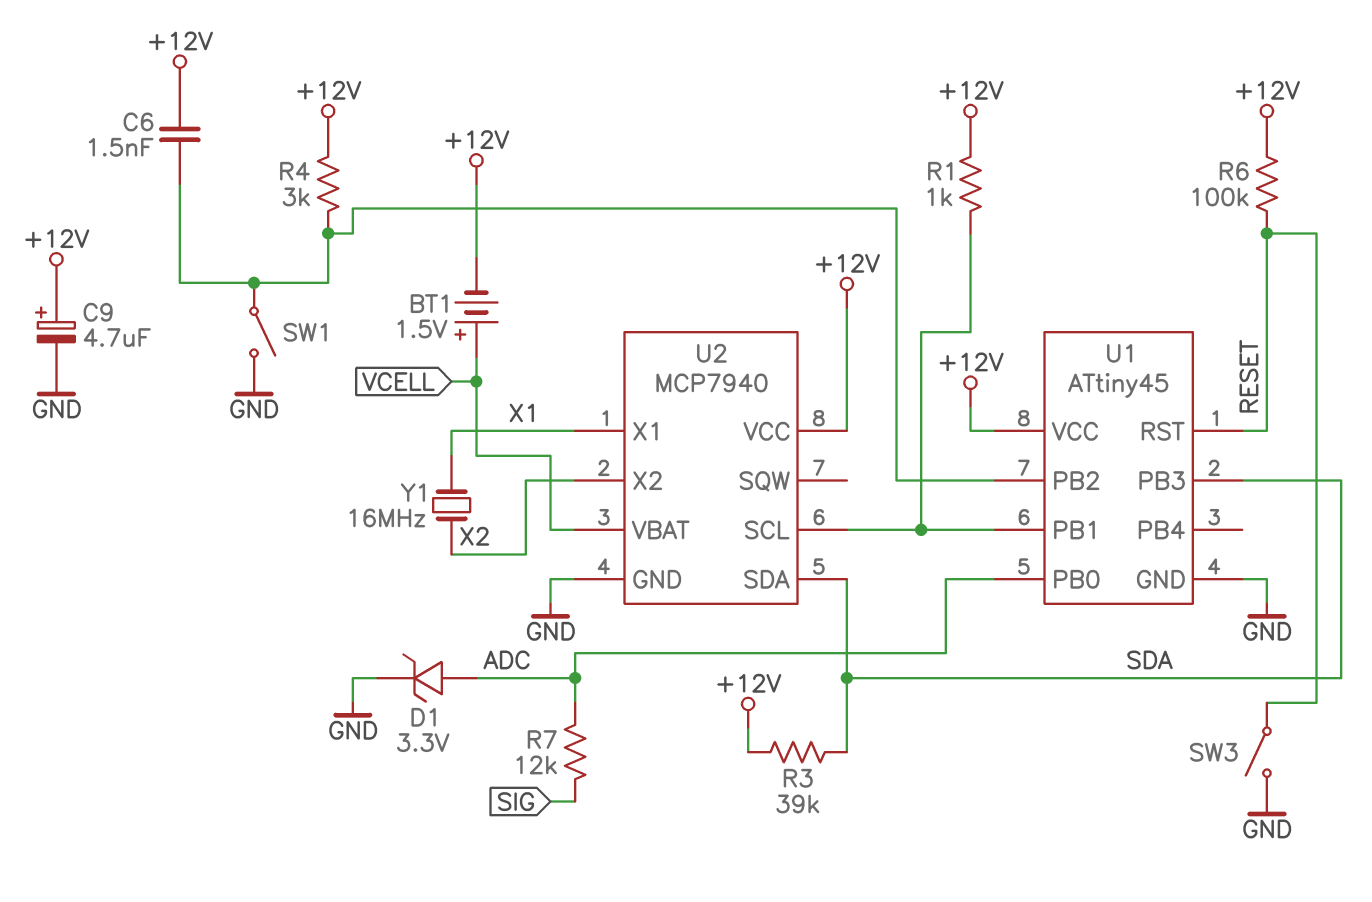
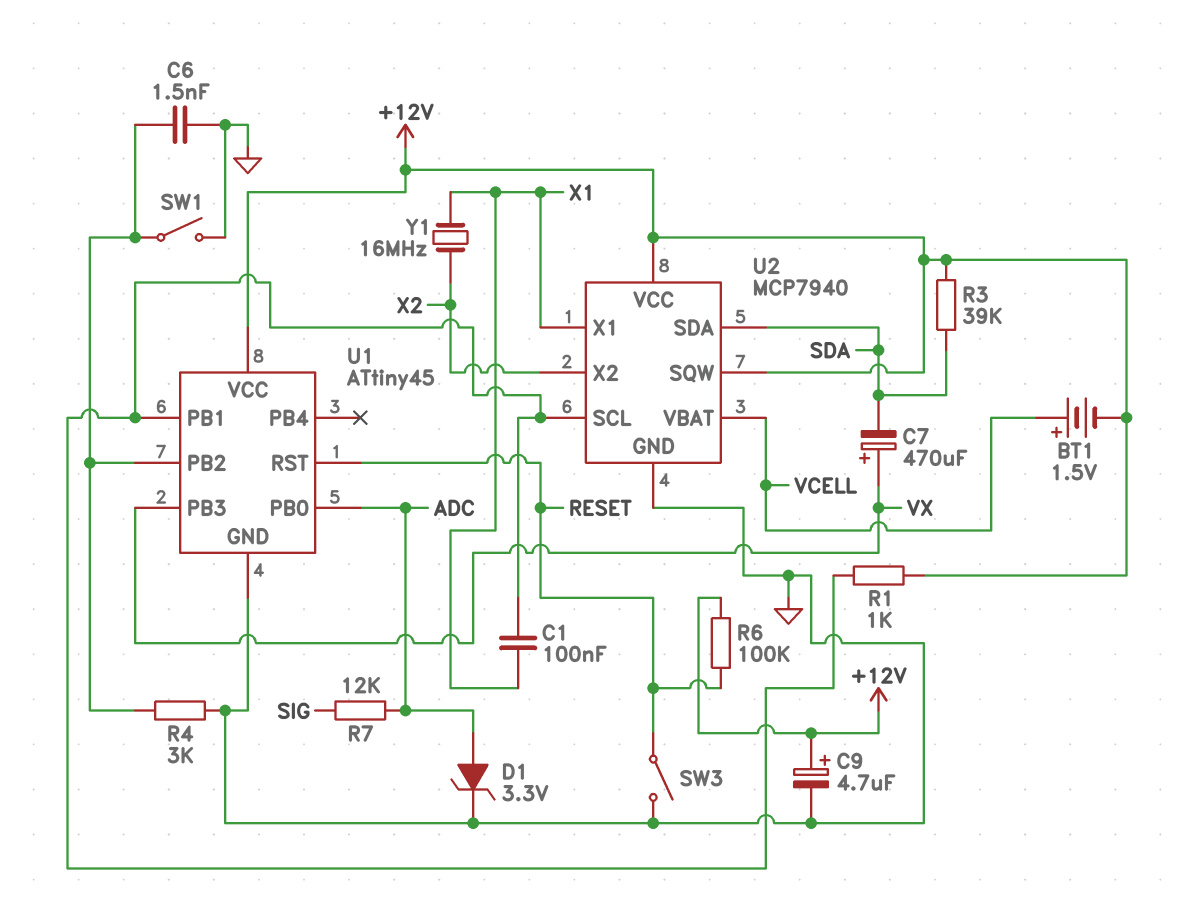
C1: none -> 100nF (U1/PB1, X1)
C6: 1.5nF (+12V, U1/PB2) -> 1.5nF (GND, U1/PB2)
C7: none -> 470uF (plus VX, minus SDA)
R4: 3k (+12V, U1/PB2) -> 3k (GND, U1/PB2)
U1 pin PB3: SDA -> VX
U2 pin SQW: none -> +12V

